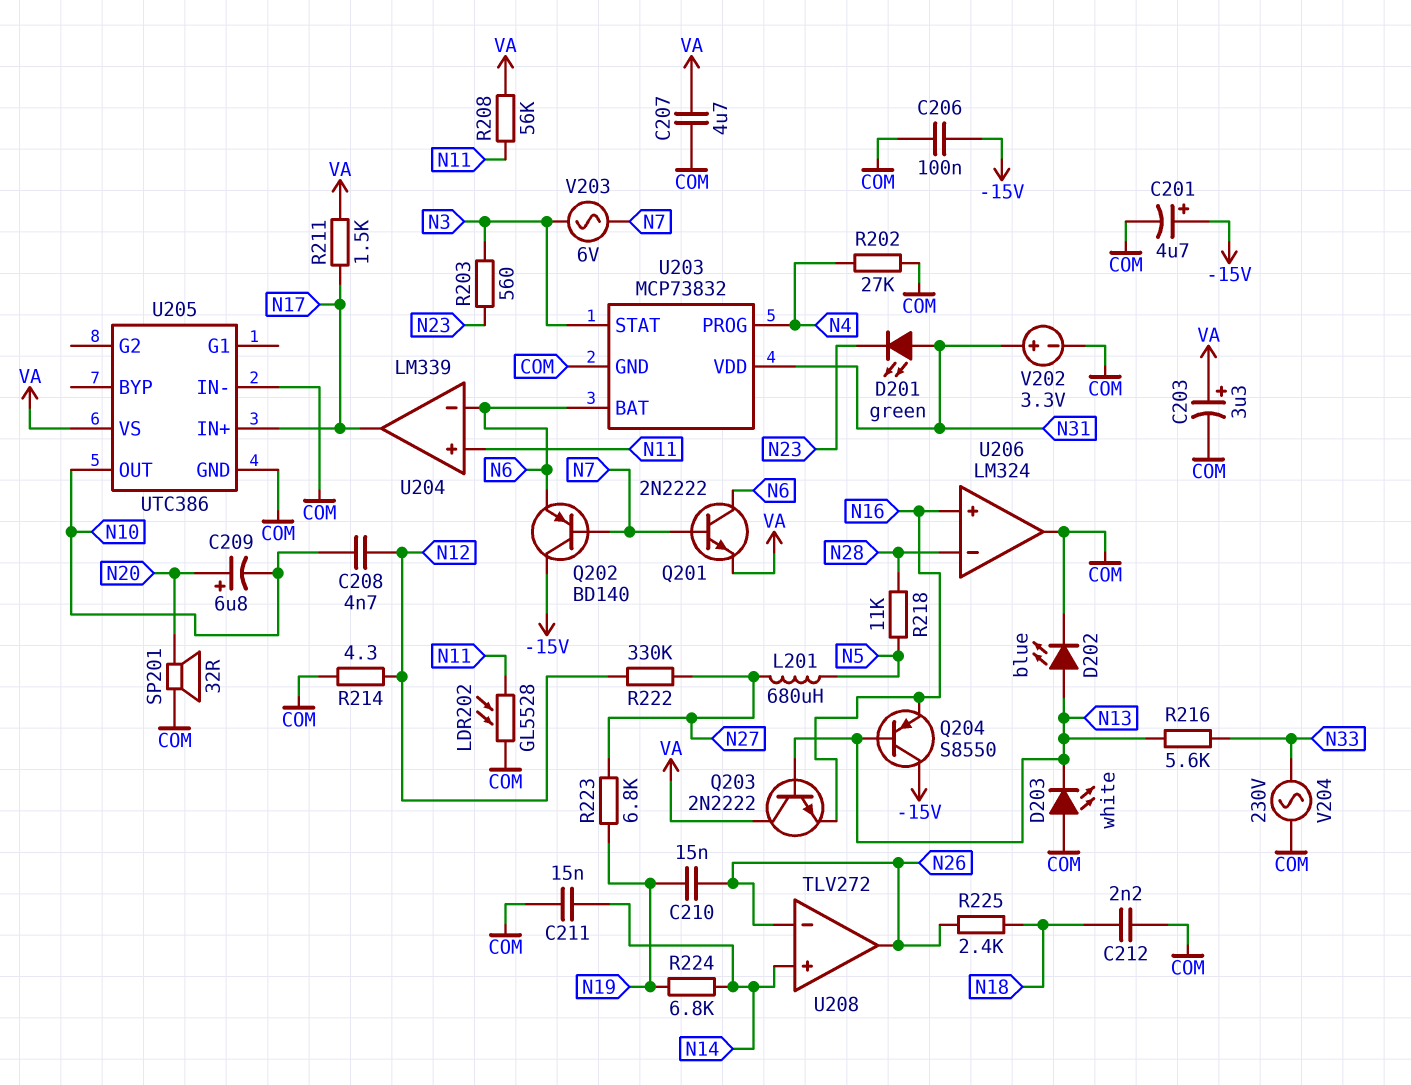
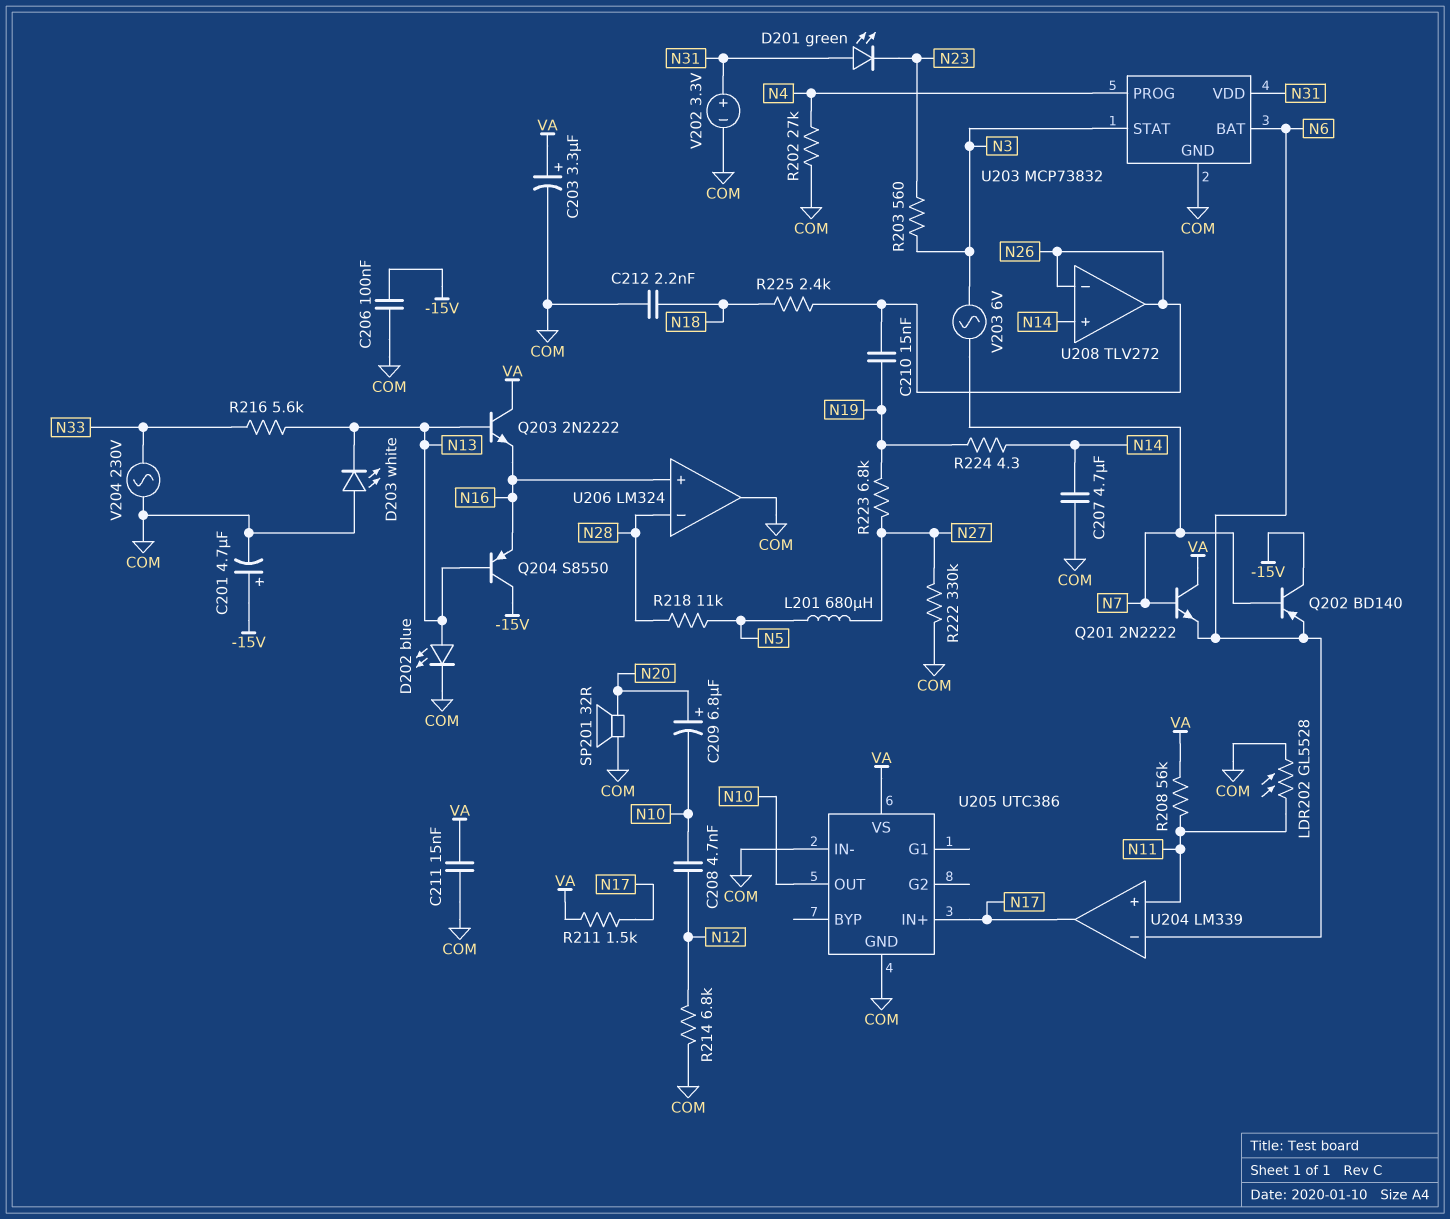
C207: 4.7uF (COM, VA) -> 4.7uF (COM, N14)
C211: 15nF (COM, N14) -> 15nF (COM, VA)
Q201: NPN 2N2222 (B N7, C N6, E VA) -> NPN 2N2222 (B N7, C VA, E N6)
R214: 4.3 (COM, N12) -> 6.8k (COM, N12)
R222: 330k (N12, N27) -> 330k (COM, N27)
R224: 6.8k (N14, N19) -> 4.3 (N14, N19)

